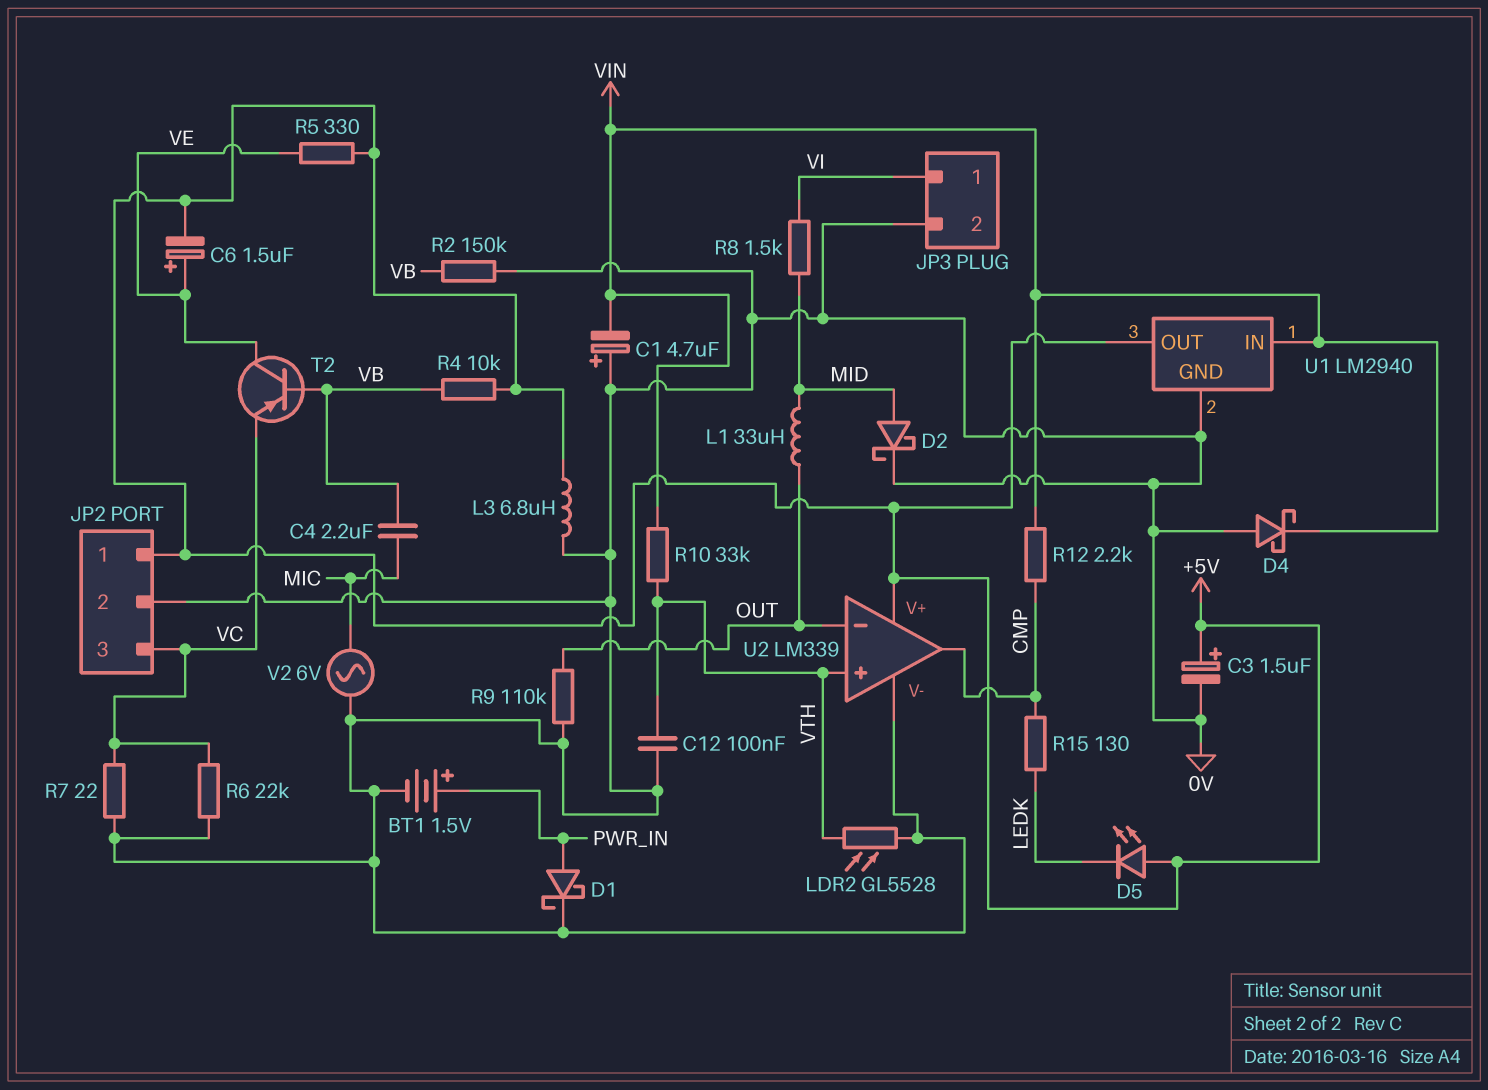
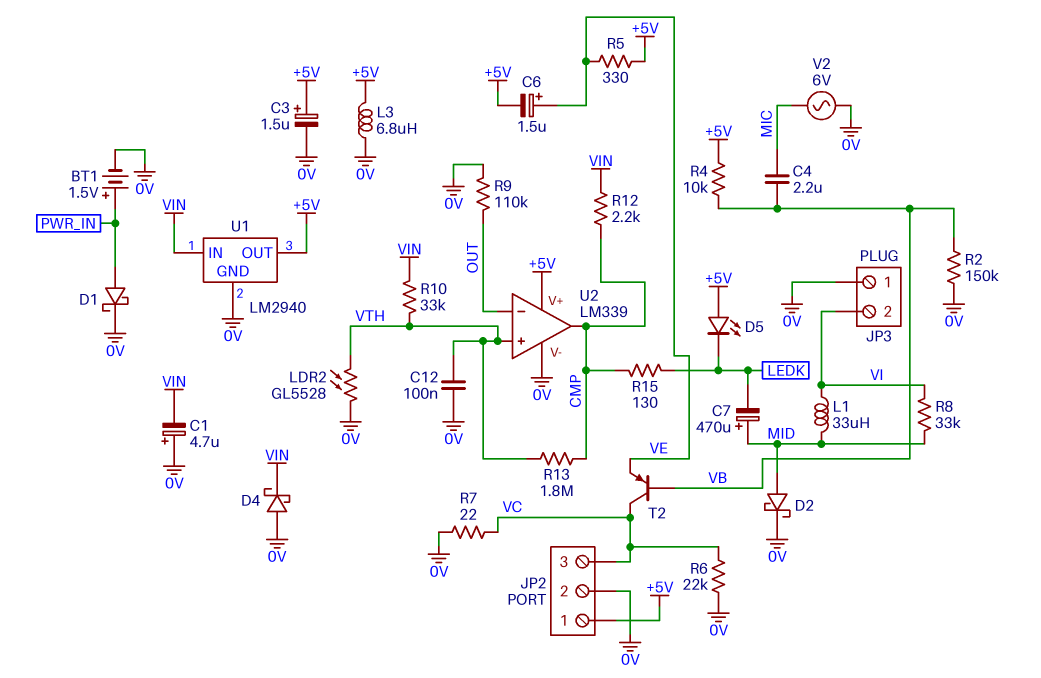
C7: none -> 470uF (plus MID, minus LEDK)
JP3 pin 1: VI -> 0V
JP3 pin 2: 0V -> VI
L1: 33uH (MID, OUT) -> 33uH (MID, VI)
R8: 1.5k (MID, VI) -> 33k (MID, VI)
R13: none -> 1.8M (CMP, VTH)
T2: PNP (B VB, C VE, E VC) -> PNP (B VB, C VC, E VE)

